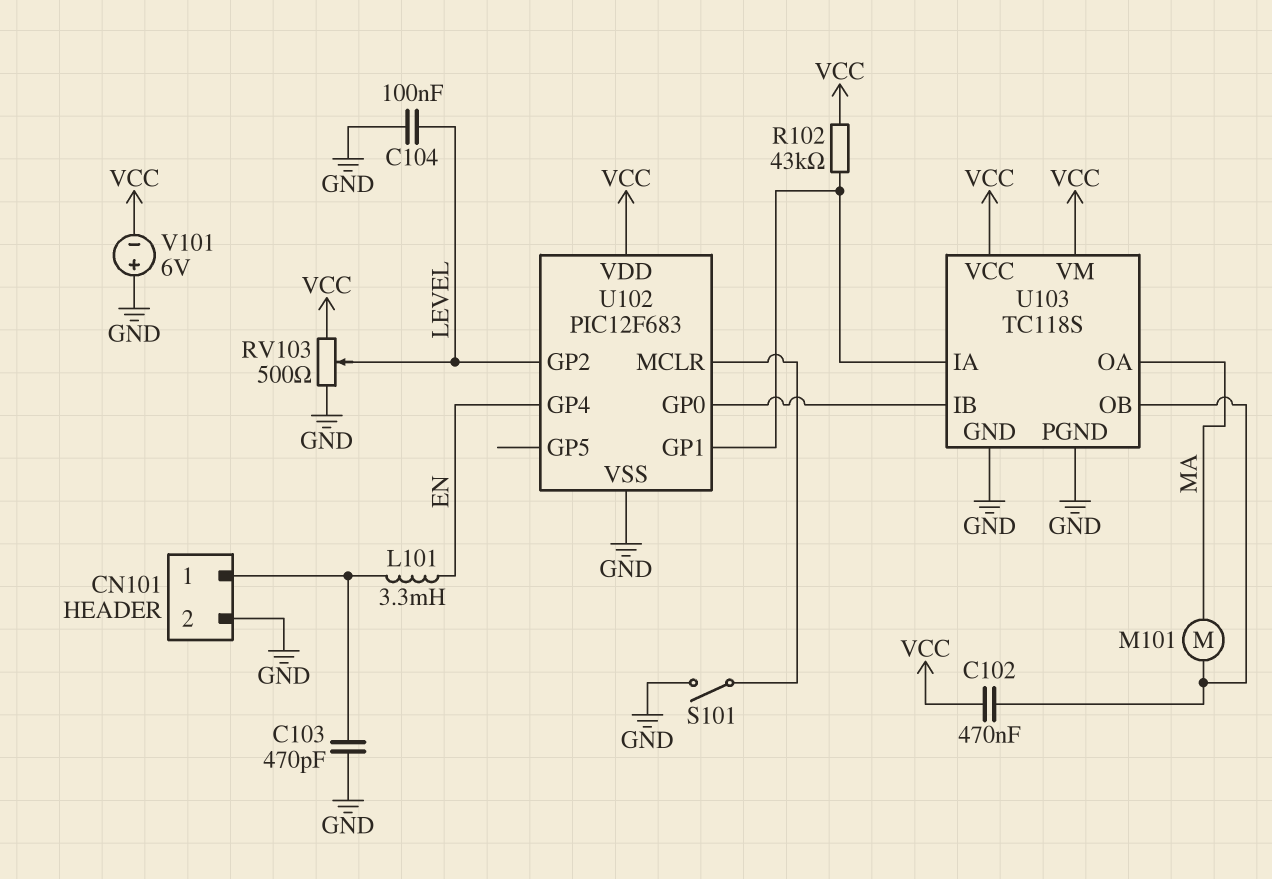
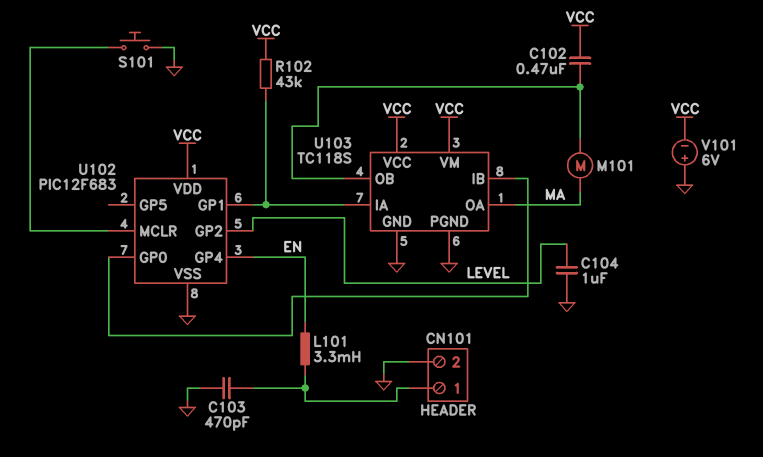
C104: 100nF (GND, LEVEL) -> 1uF (GND, LEVEL)
RV103: 500 (GND, VCC, wiper LEVEL) -> none
S101: switch (GND, U102/MCLR) -> button (GND, U102/MCLR)

